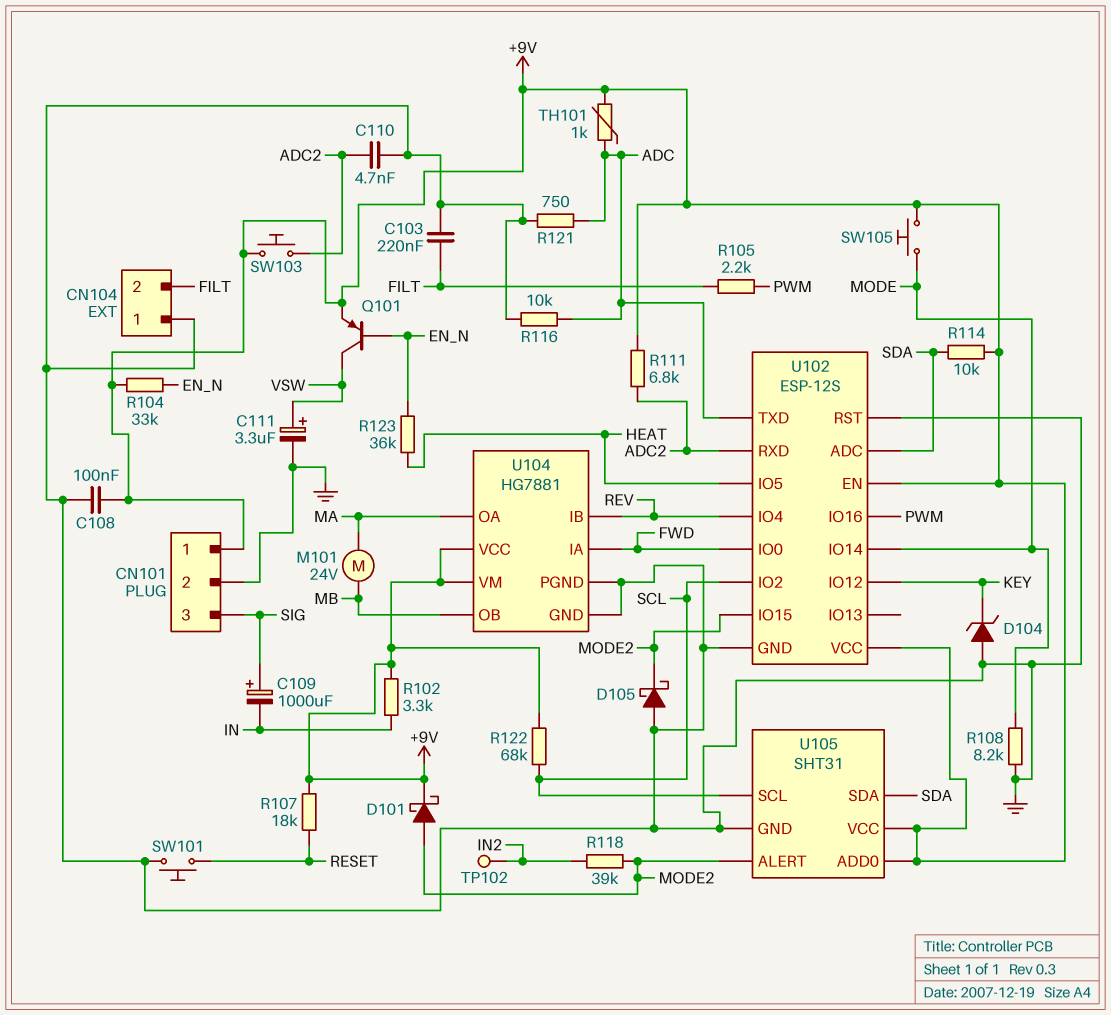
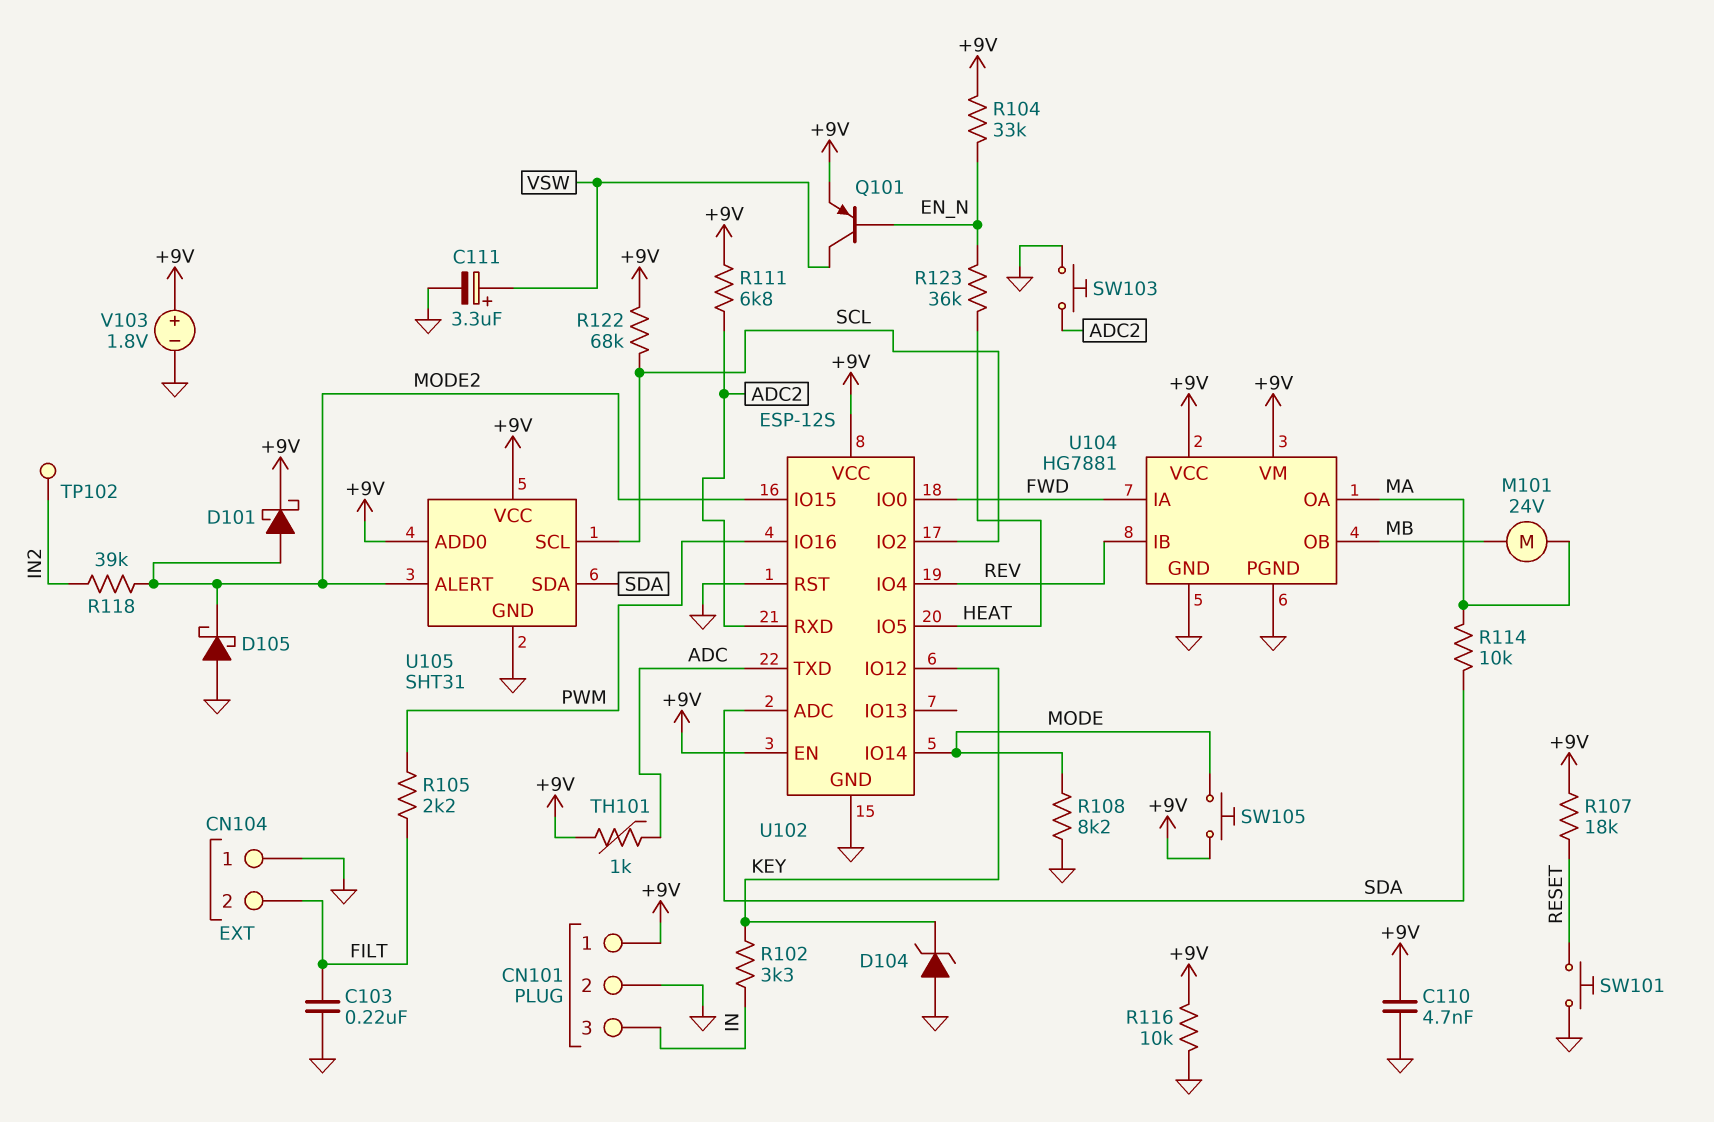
C108: 100nF (+9V, GND) -> none
C109: 1000uF (plus SIG, minus IN) -> none
C110: 4.7nF (ADC2, GND) -> 4.7nF (+9V, GND)
CN101 pin 3: SIG -> IN
R102: 3.3k (+9V, IN) -> 3.3k (IN, KEY)
R114: 10k (+9V, SDA) -> 10k (MA, SDA)
R116: 10k (ADC, GND) -> 10k (+9V, GND)
R121: 750 (ADC, GND) -> none
SW103: button (+9V, ADC2) -> button (ADC2, GND)
V103: none -> 1.8V (plus +9V, minus GND)

